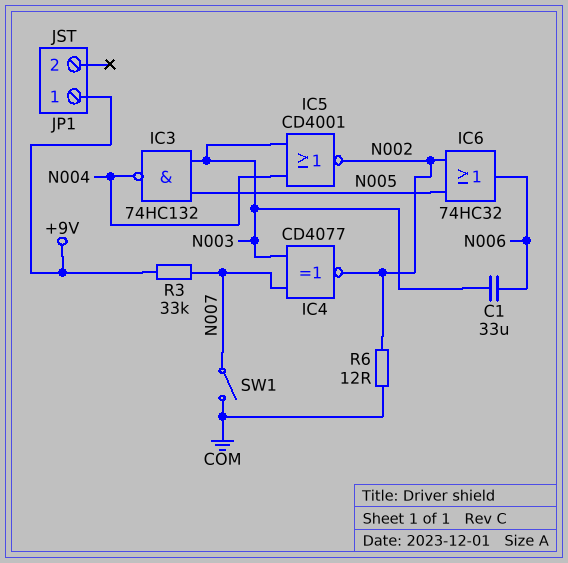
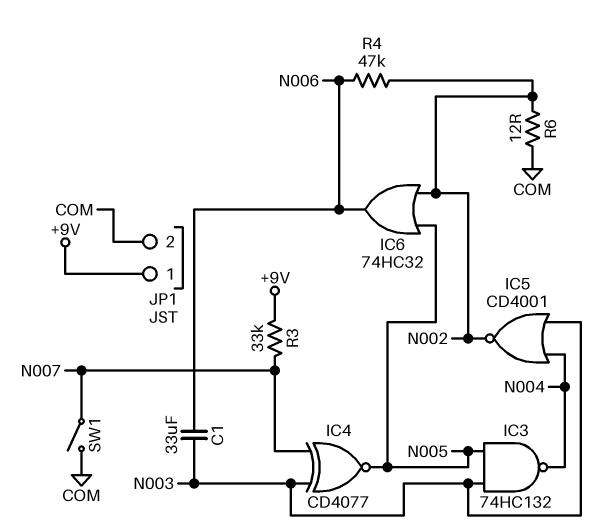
IC4: XNOR CD4077 (in N003, in N007, out N002) -> XNOR CD4077 (in N003, in N007, out N005)
JP1 pin 2: none -> COM
R4: none -> 47k (N002, N006)

